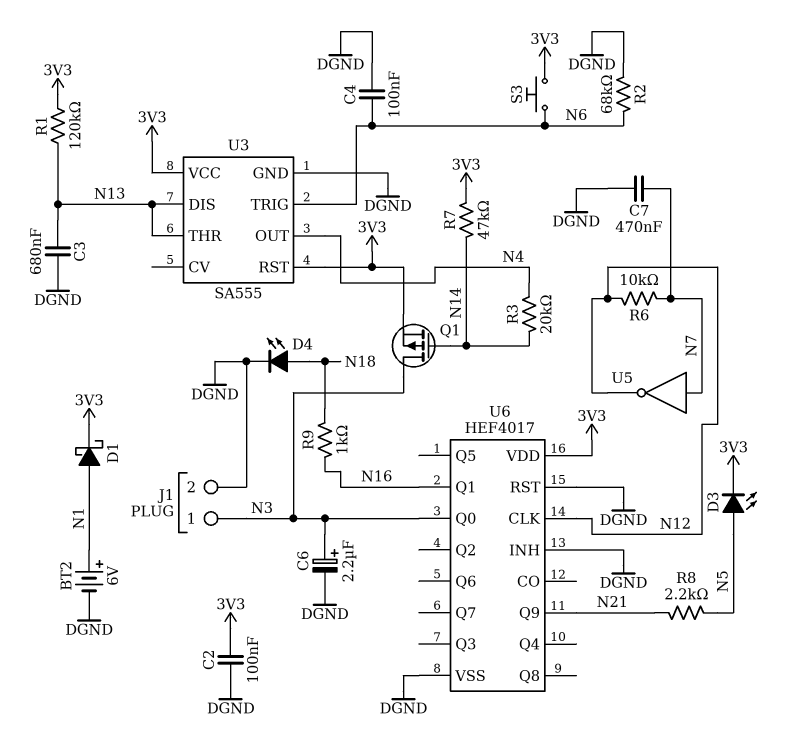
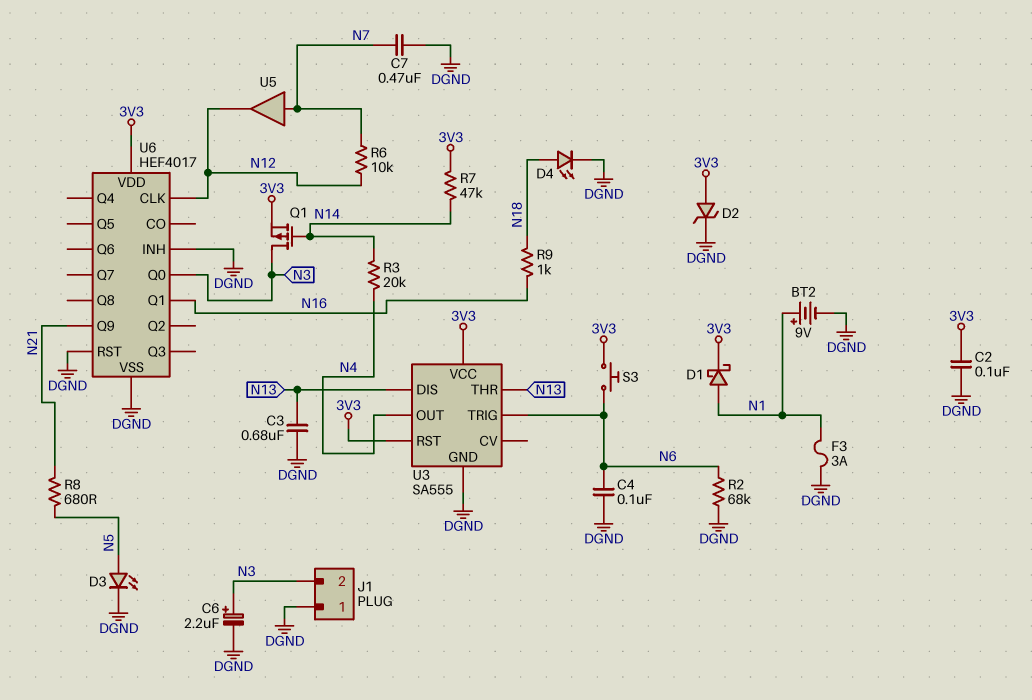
BT2: 6V (plus N1, minus DGND) -> 9V (plus N1, minus DGND)
D2: none -> zener (A 3V3, K DGND)
D3: LED (A N5, K 3V3) -> LED (A N5, K DGND)
F3: none -> 3A (DGND, N1)
J1 pin 1: N3 -> DGND
J1 pin 2: DGND -> N3
R1: 120k (3V3, N13) -> none
R8: 2.2k (N5, N21) -> 680 (N5, N21)
U5: NOT (in N7, out N12) -> buffer (in N7, out N12)

